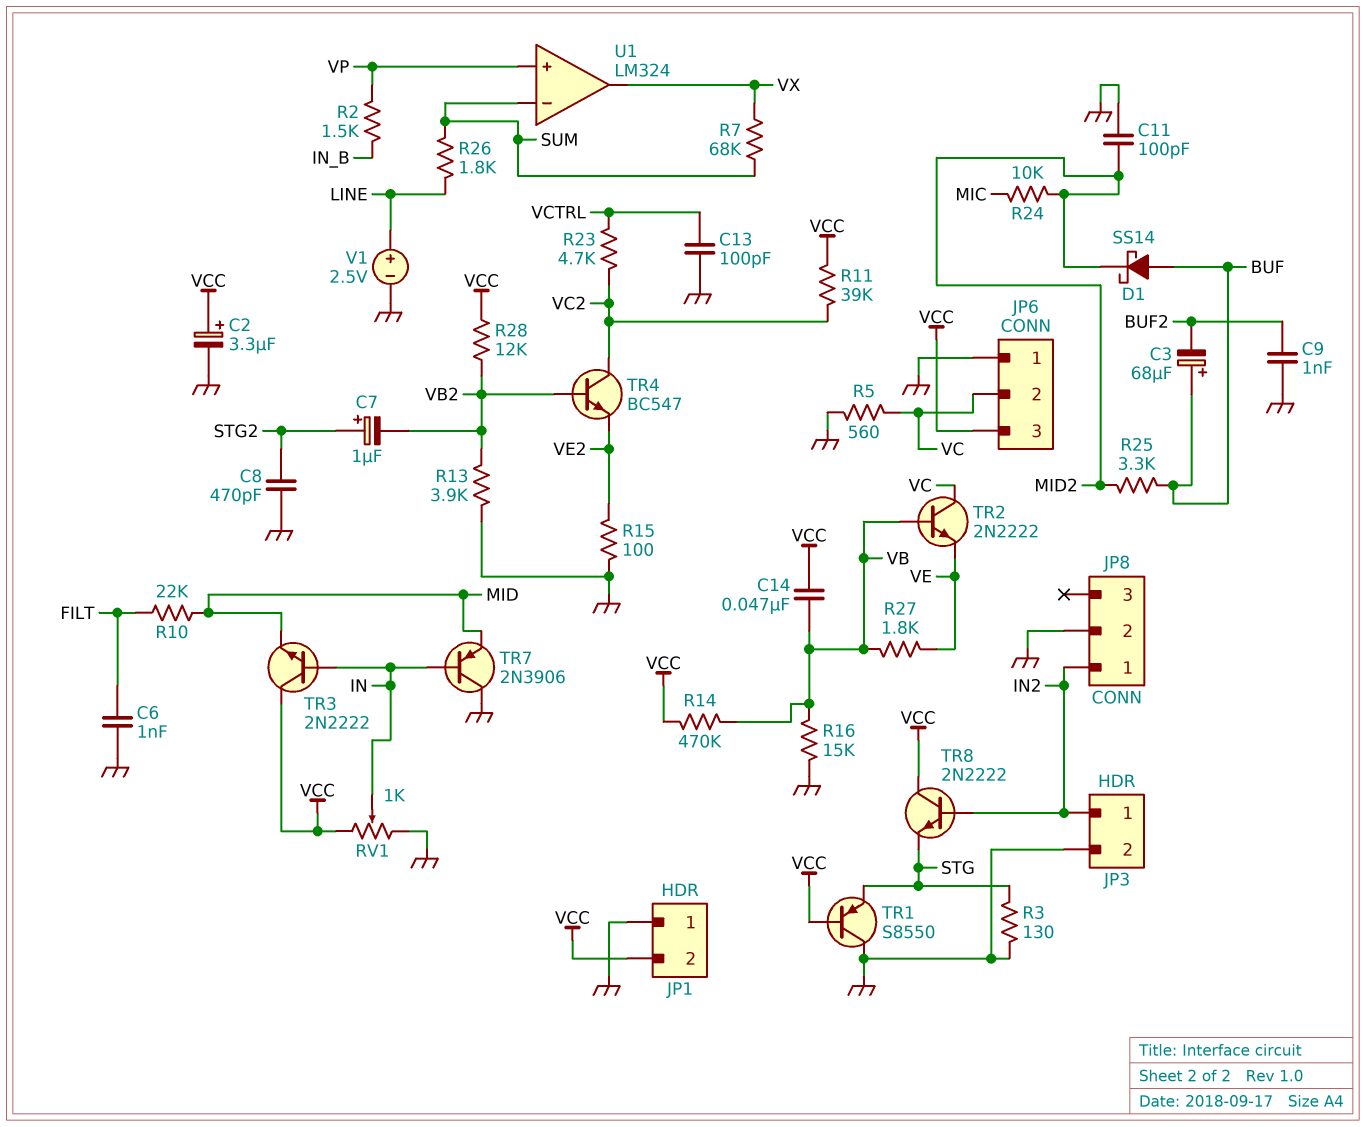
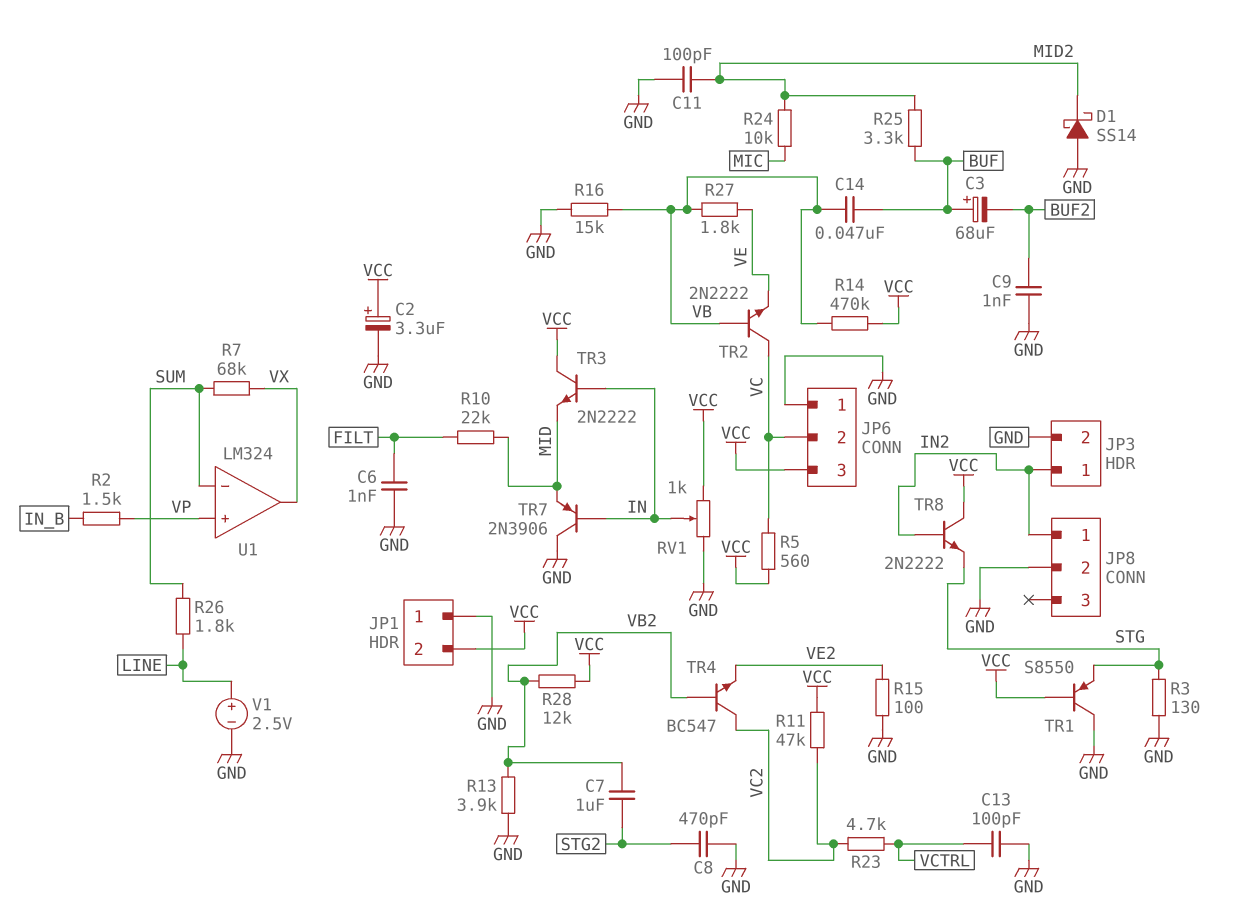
C7: 1uF (plus STG2, minus VB2) -> 1uF (STG2, VB2)
C14: 47nF (VB, VCC) -> 47nF (BUF, VB)
D1: schottky SS14 (A BUF, K MID2) -> schottky SS14 (A GND, K MID2)
R5: 560 (GND, VC) -> 560 (VC, VCC)
R11: 39k (VC2, VCC) -> 47k (VC2, VCC)

